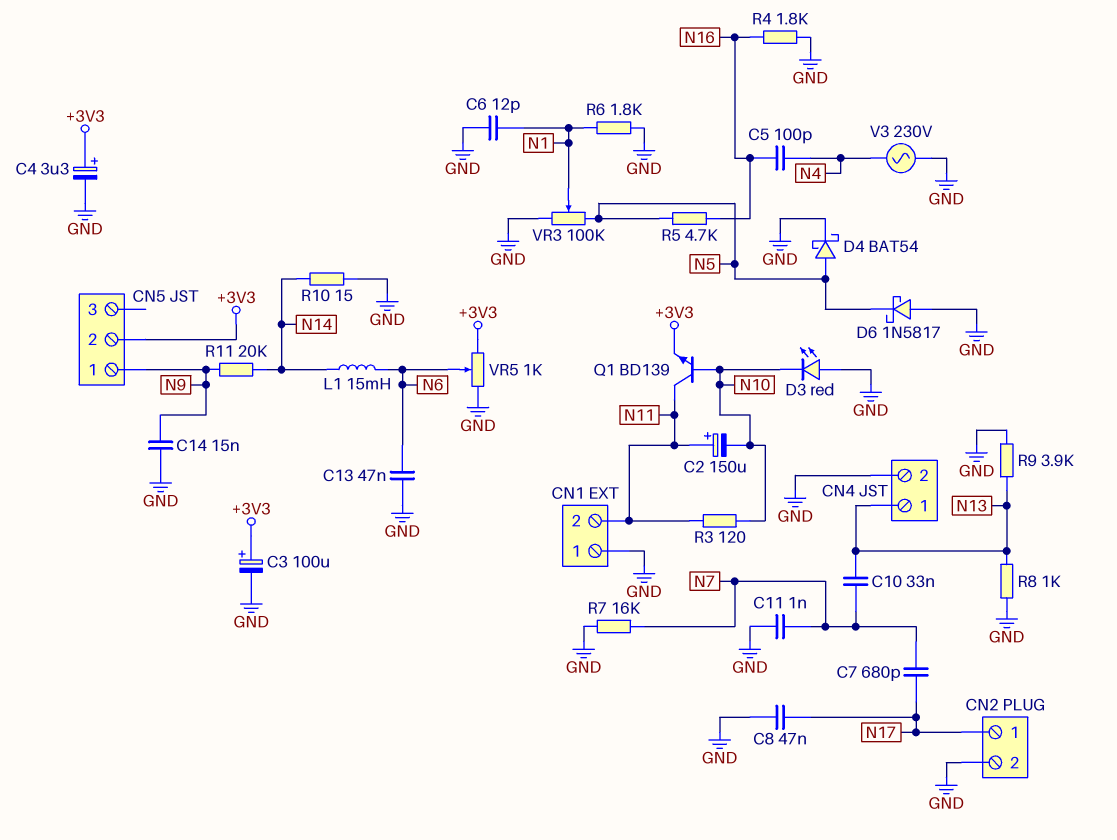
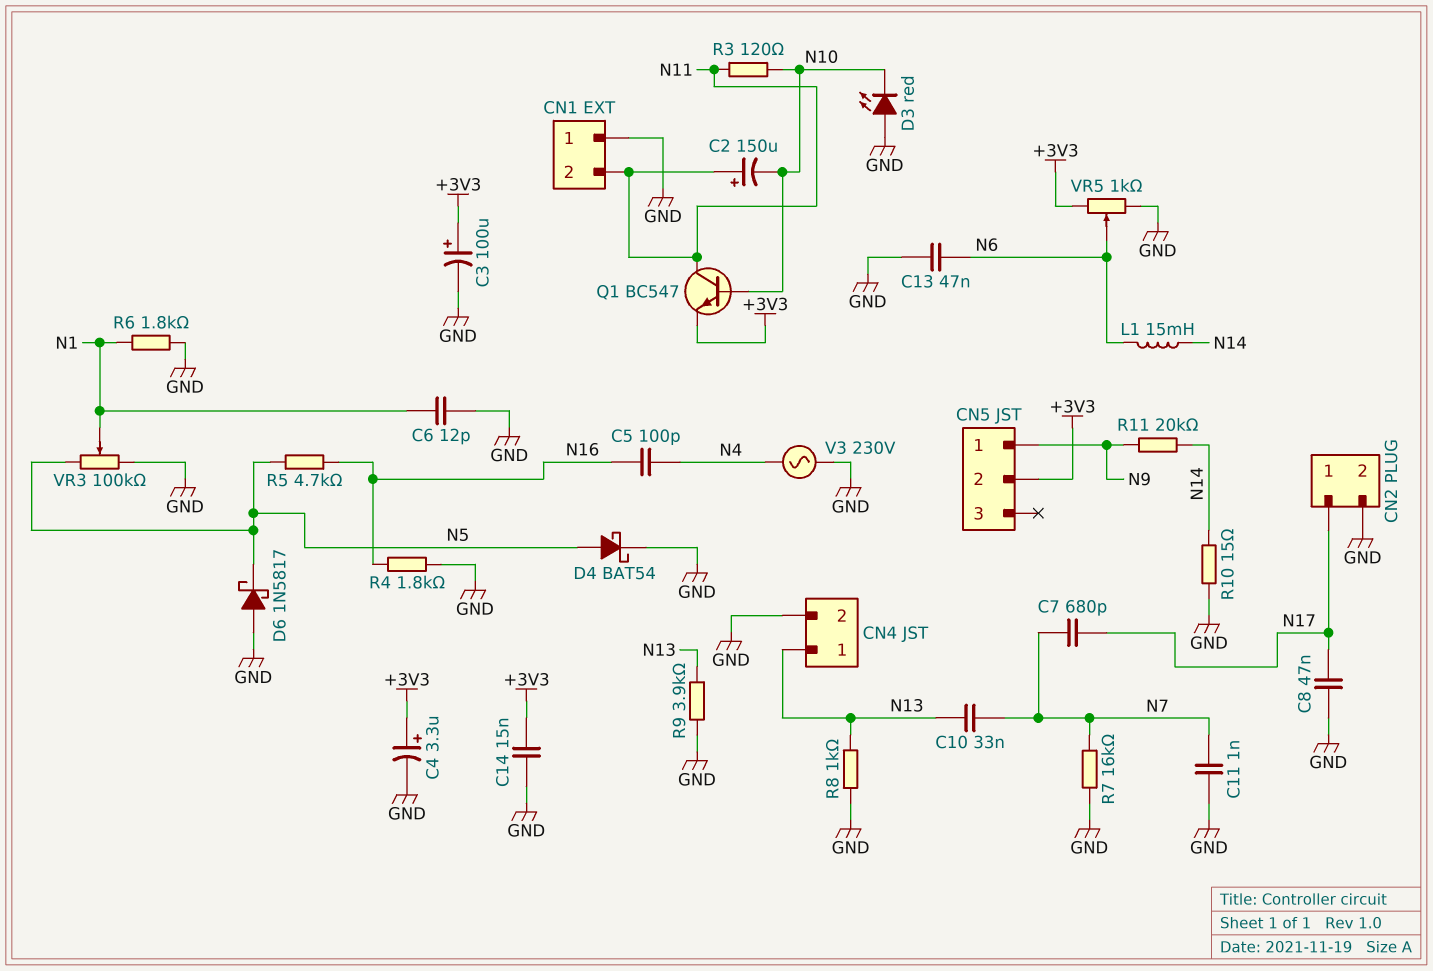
C14: 15nF (GND, N9) -> 15nF (+3V3, GND)
Q1: NPN BD139 (B N10, C N11, E +3V3) -> NPN BC547 (B N10, C N11, E +3V3)

